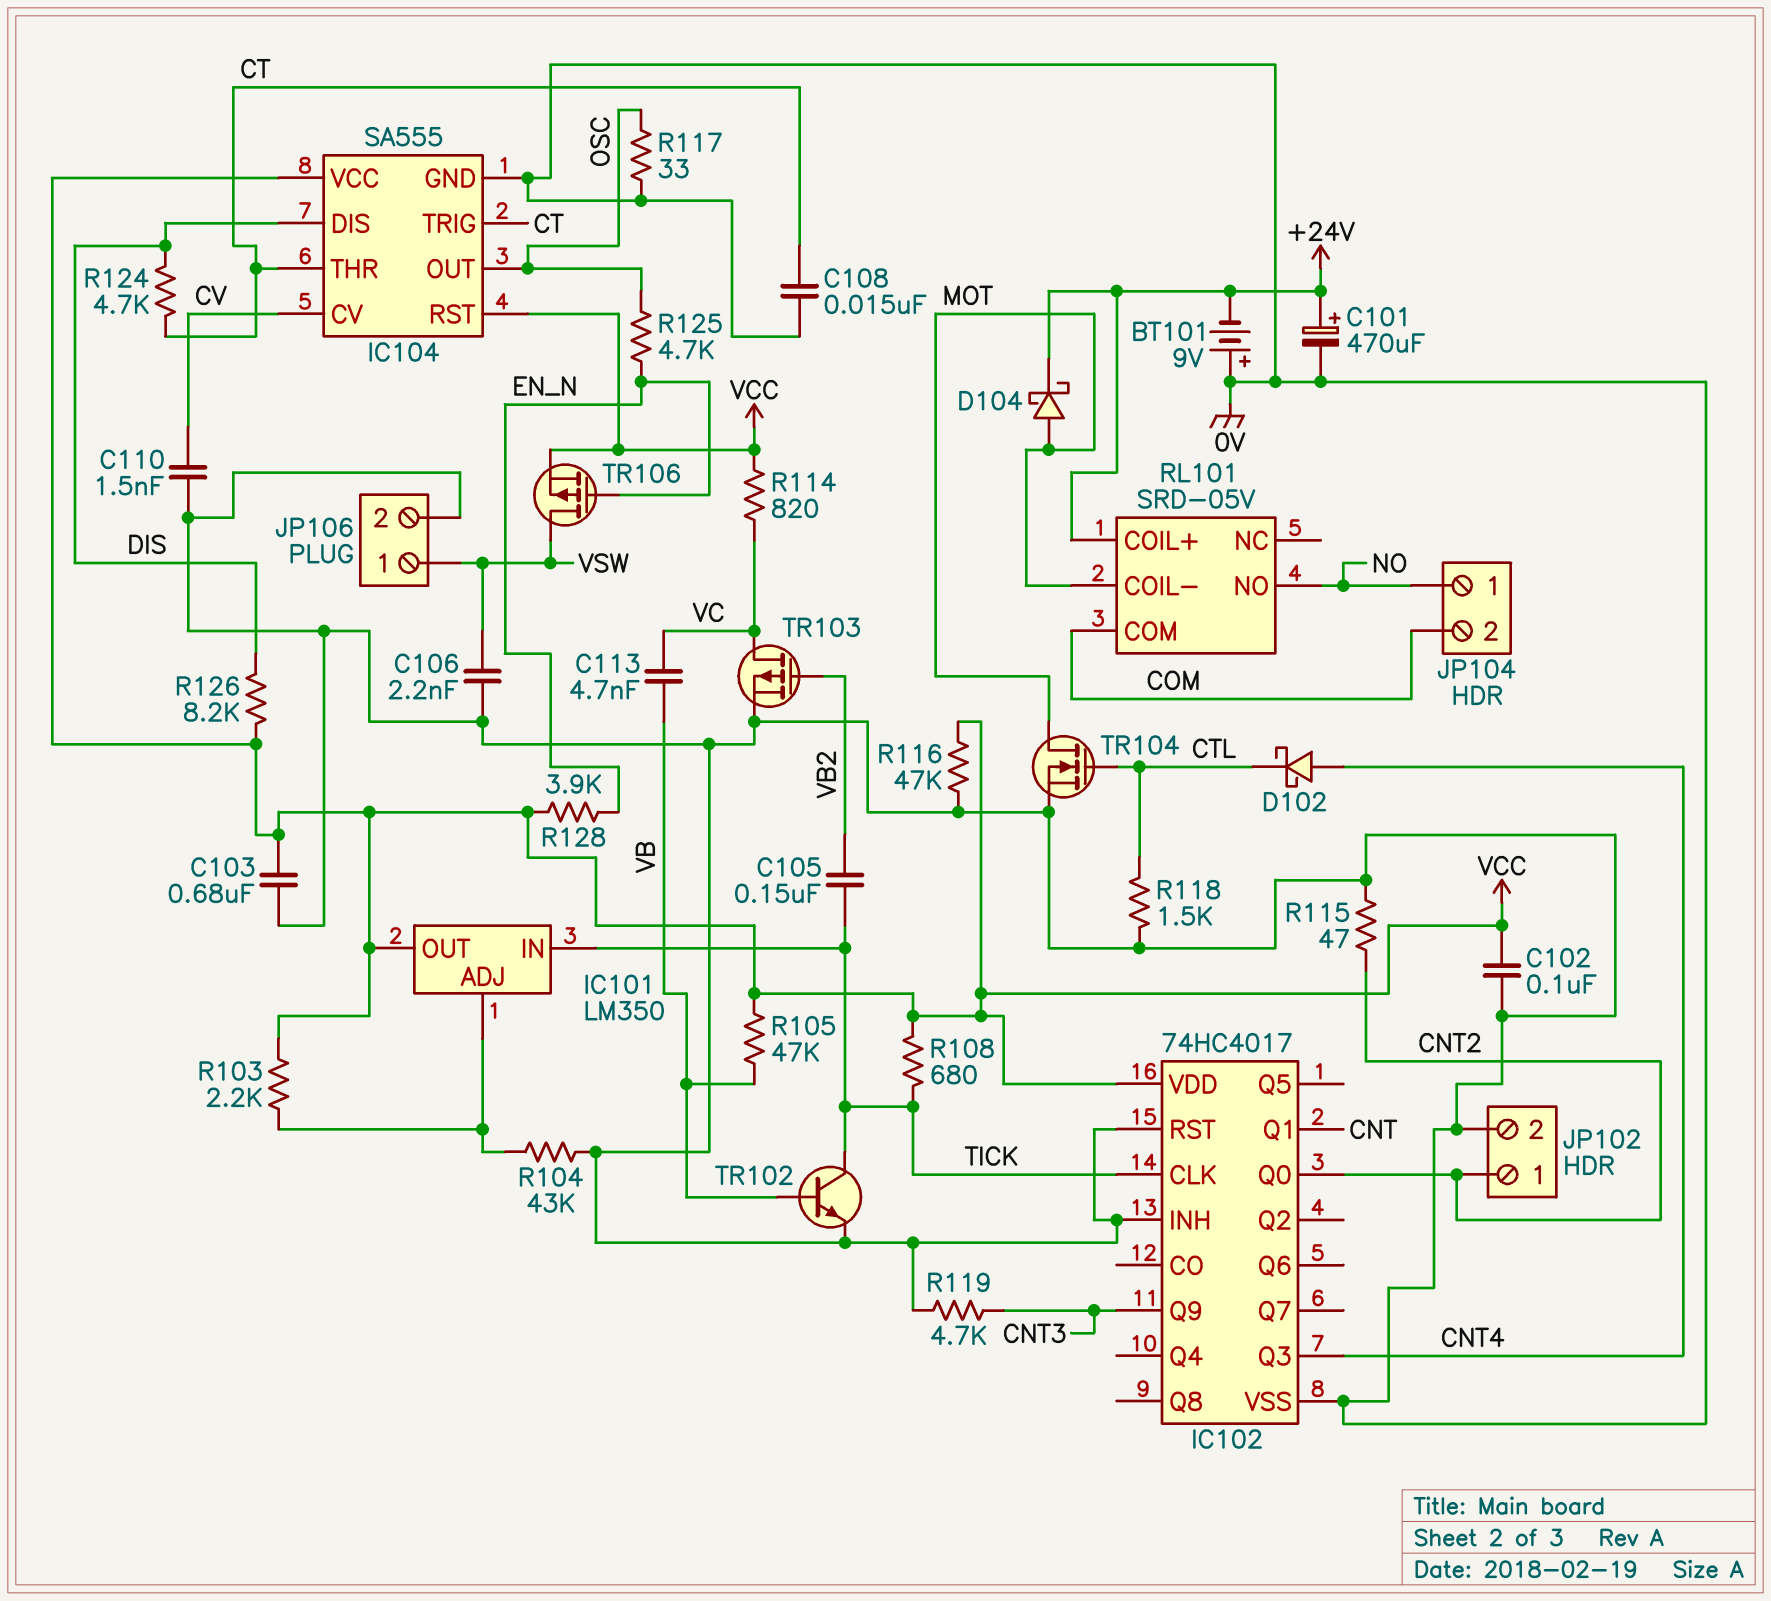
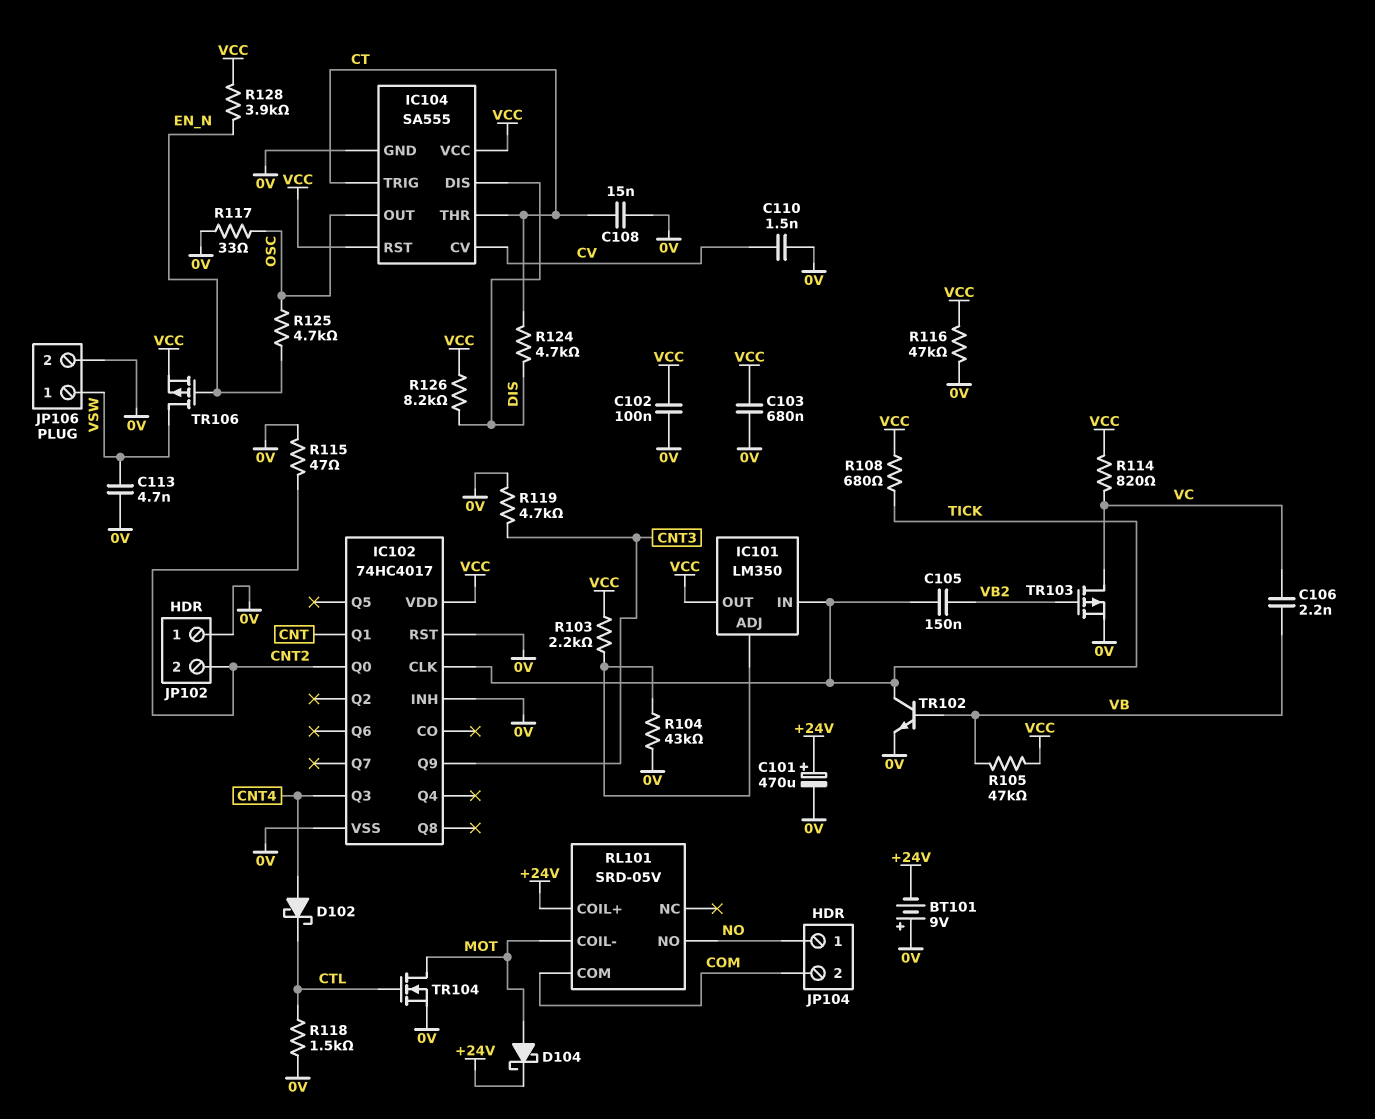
C106: 2.2nF (0V, VSW) -> 2.2nF (VB, VC)
C113: 4.7nF (VB, VC) -> 4.7nF (0V, VSW)
JP102 pin 1: CNT2 -> 0V
JP102 pin 2: 0V -> CNT2

